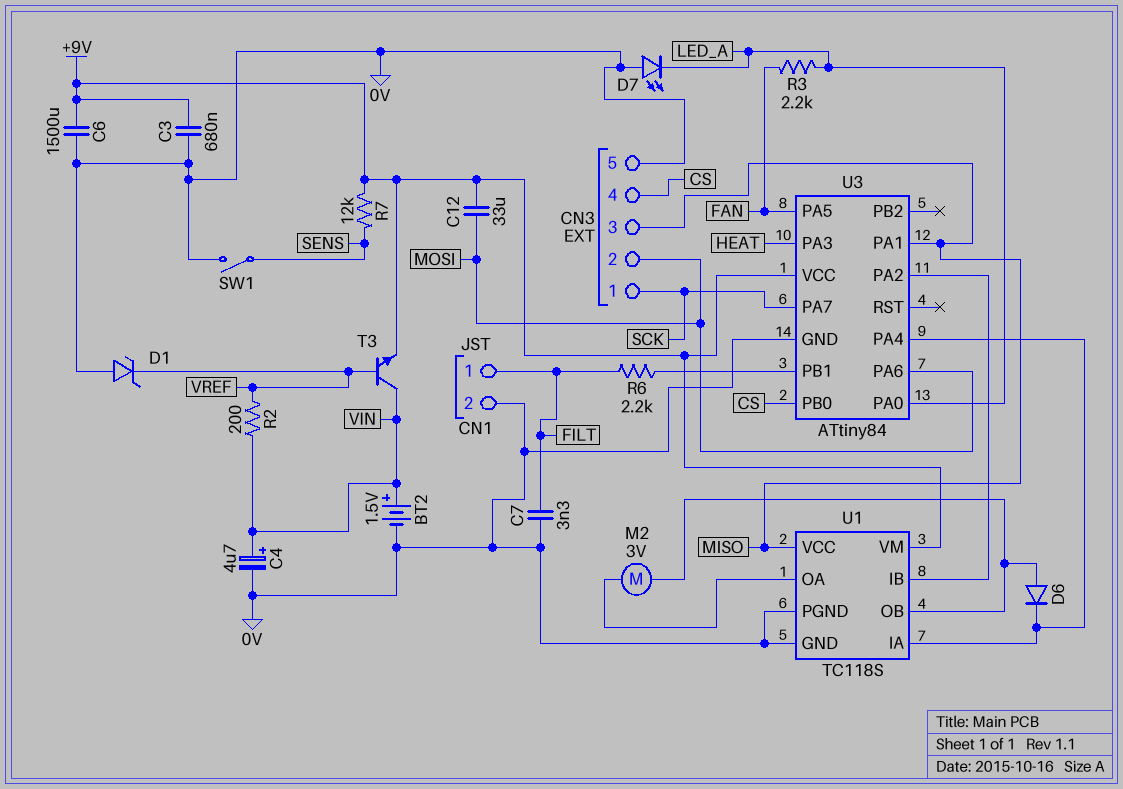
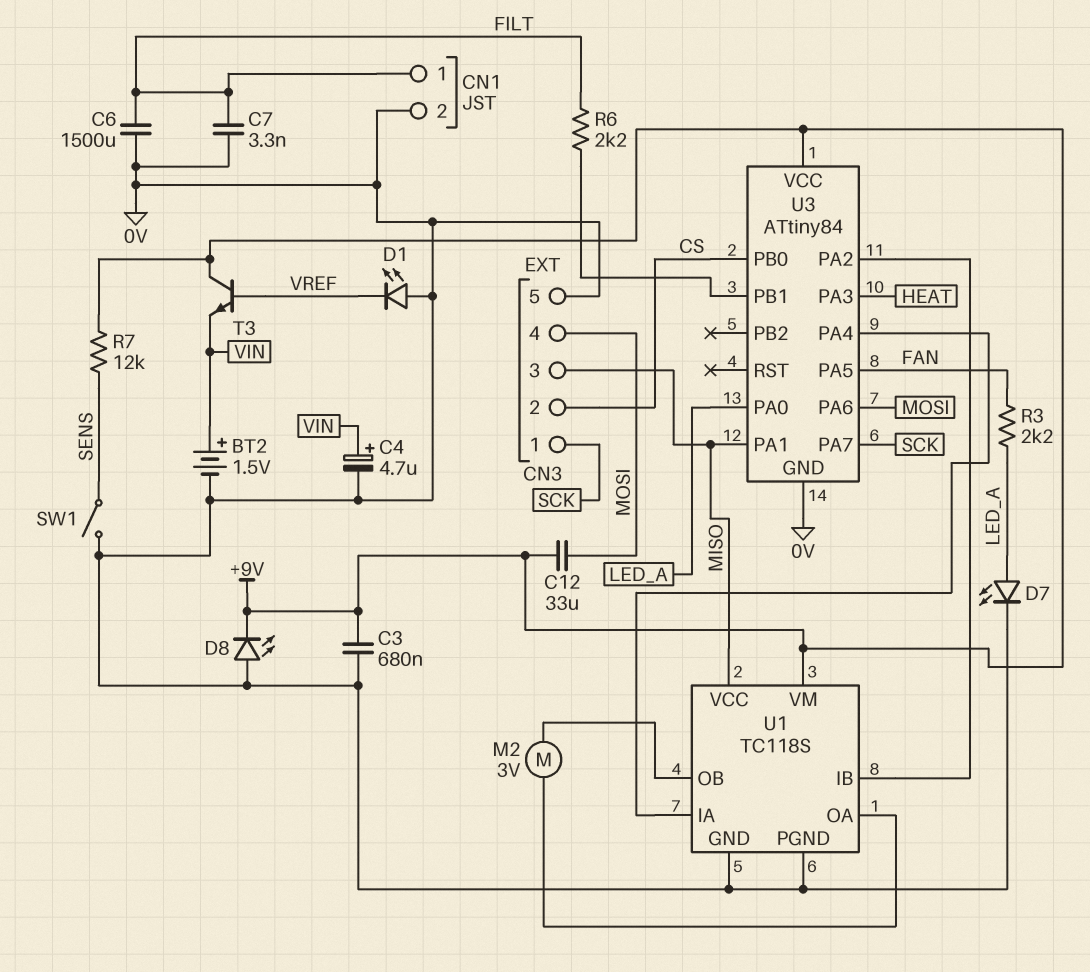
C6: 1500uF (+9V, 0V) -> 1500uF (0V, FILT)
CN3 pin 2: MOSI -> CS
CN3 pin 4: CS -> MOSI
D1: zener (A 0V, K VREF) -> LED (A 0V, K VREF)
D6: diode (A U1/OB, K U1/IA) -> none
D7: LED (A 0V, K LED_A) -> LED (A LED_A, K 0V)
D8: none -> LED (A 0V, K +9V)
R2: 200 (VIN, VREF) -> none
T3: NPN (B VREF, C VIN, E +9V) -> NPN (B VREF, C +9V, E VIN)

